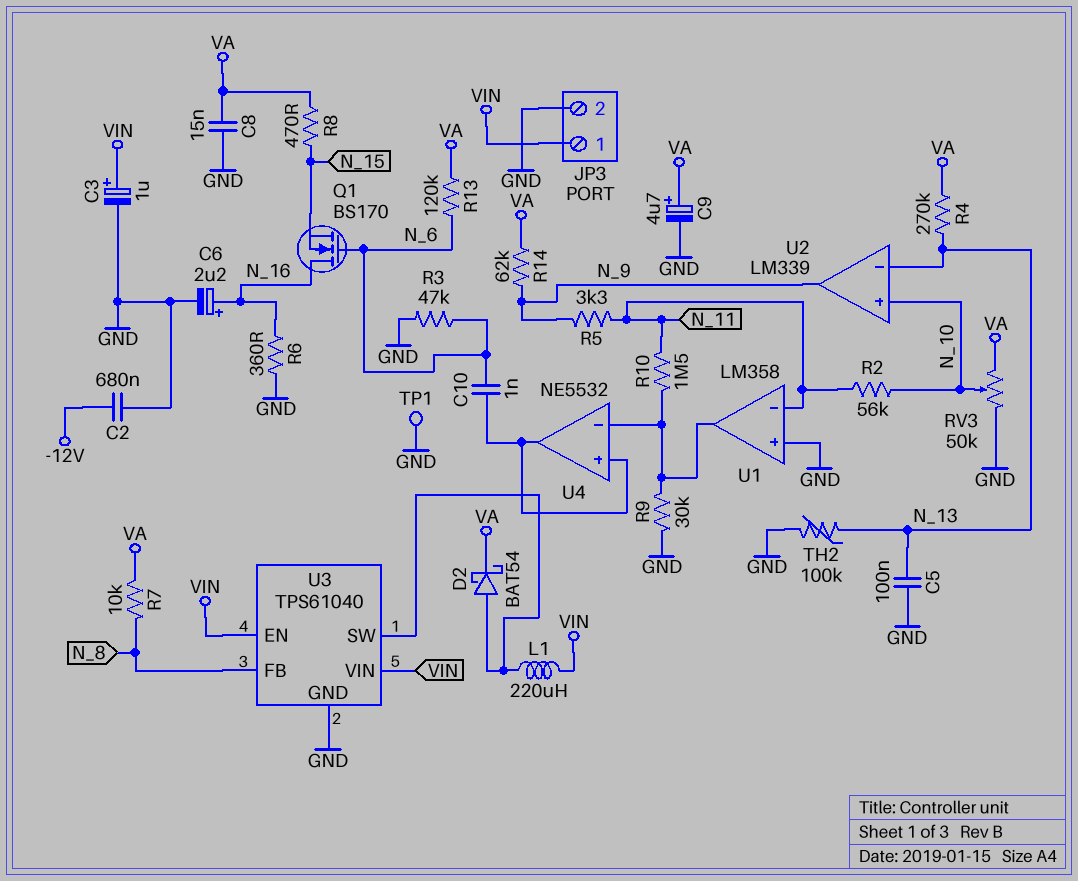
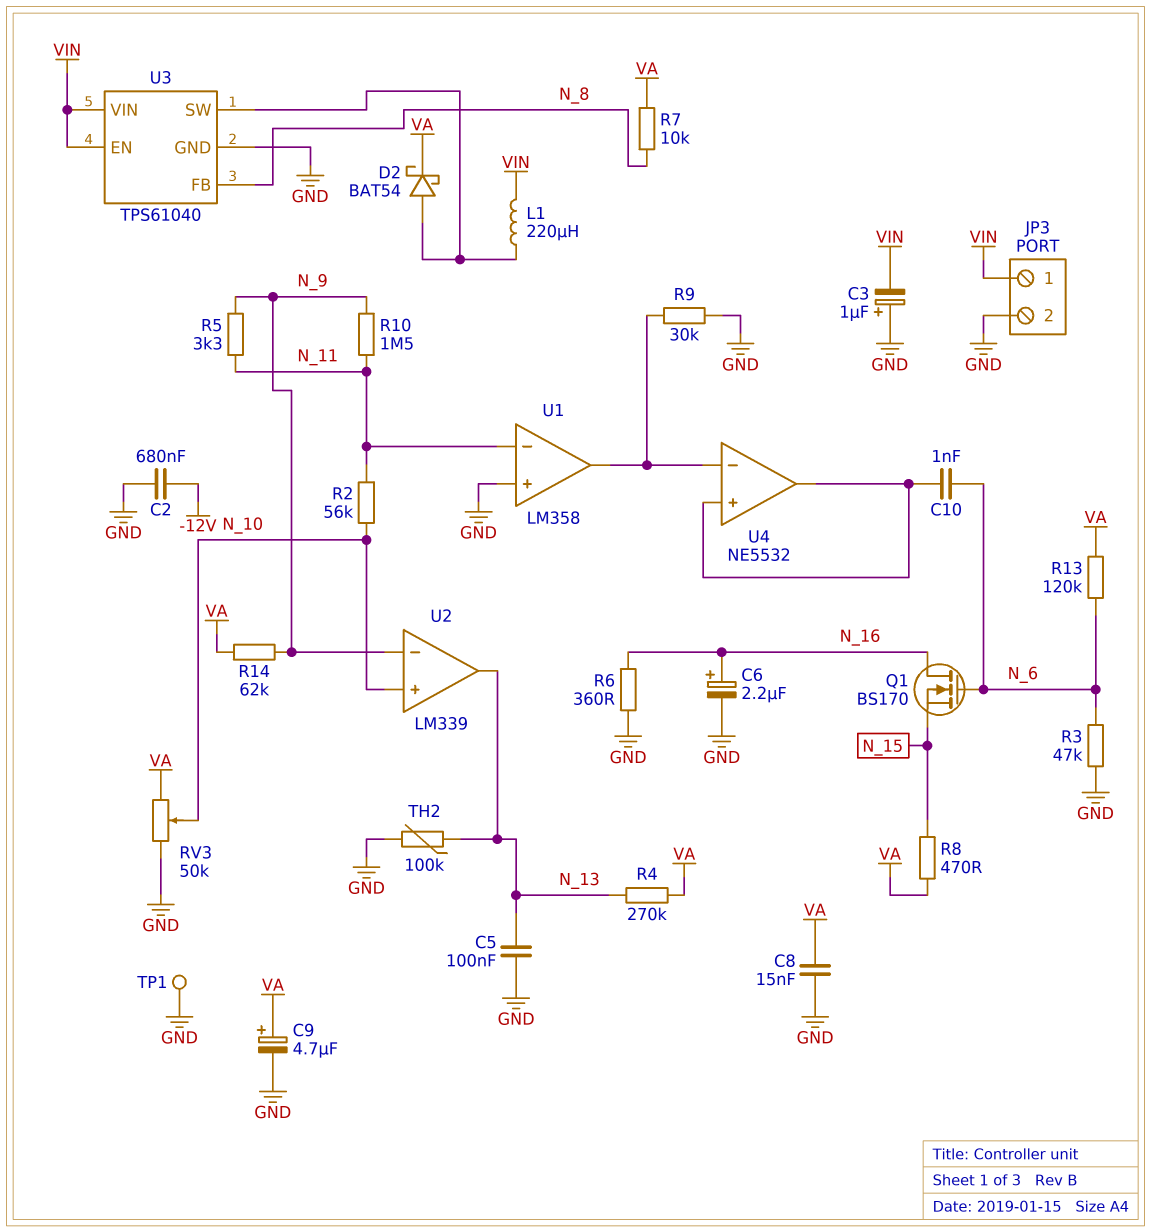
C3: 1uF (plus VIN, minus GND) -> 1uF (plus GND, minus VIN)
R10: 1.5M (N_11, U1/out) -> 1.5M (N_9, N_11)
U2 pin in-: N_13 -> N_9
U2 pin out: N_9 -> N_13

